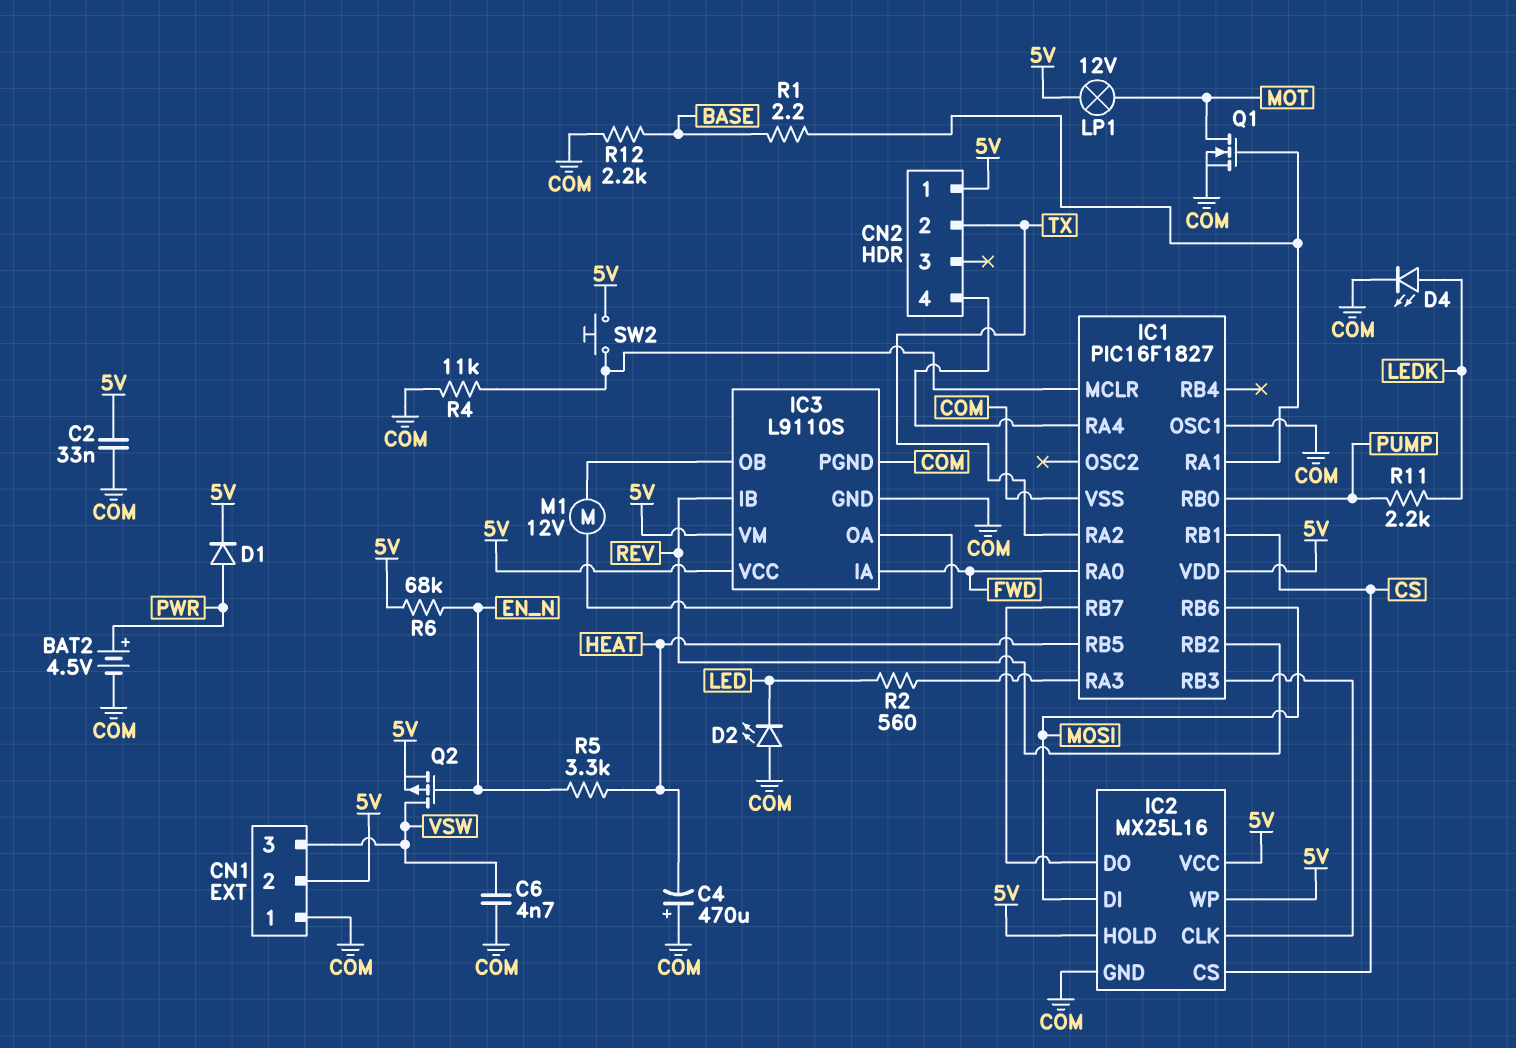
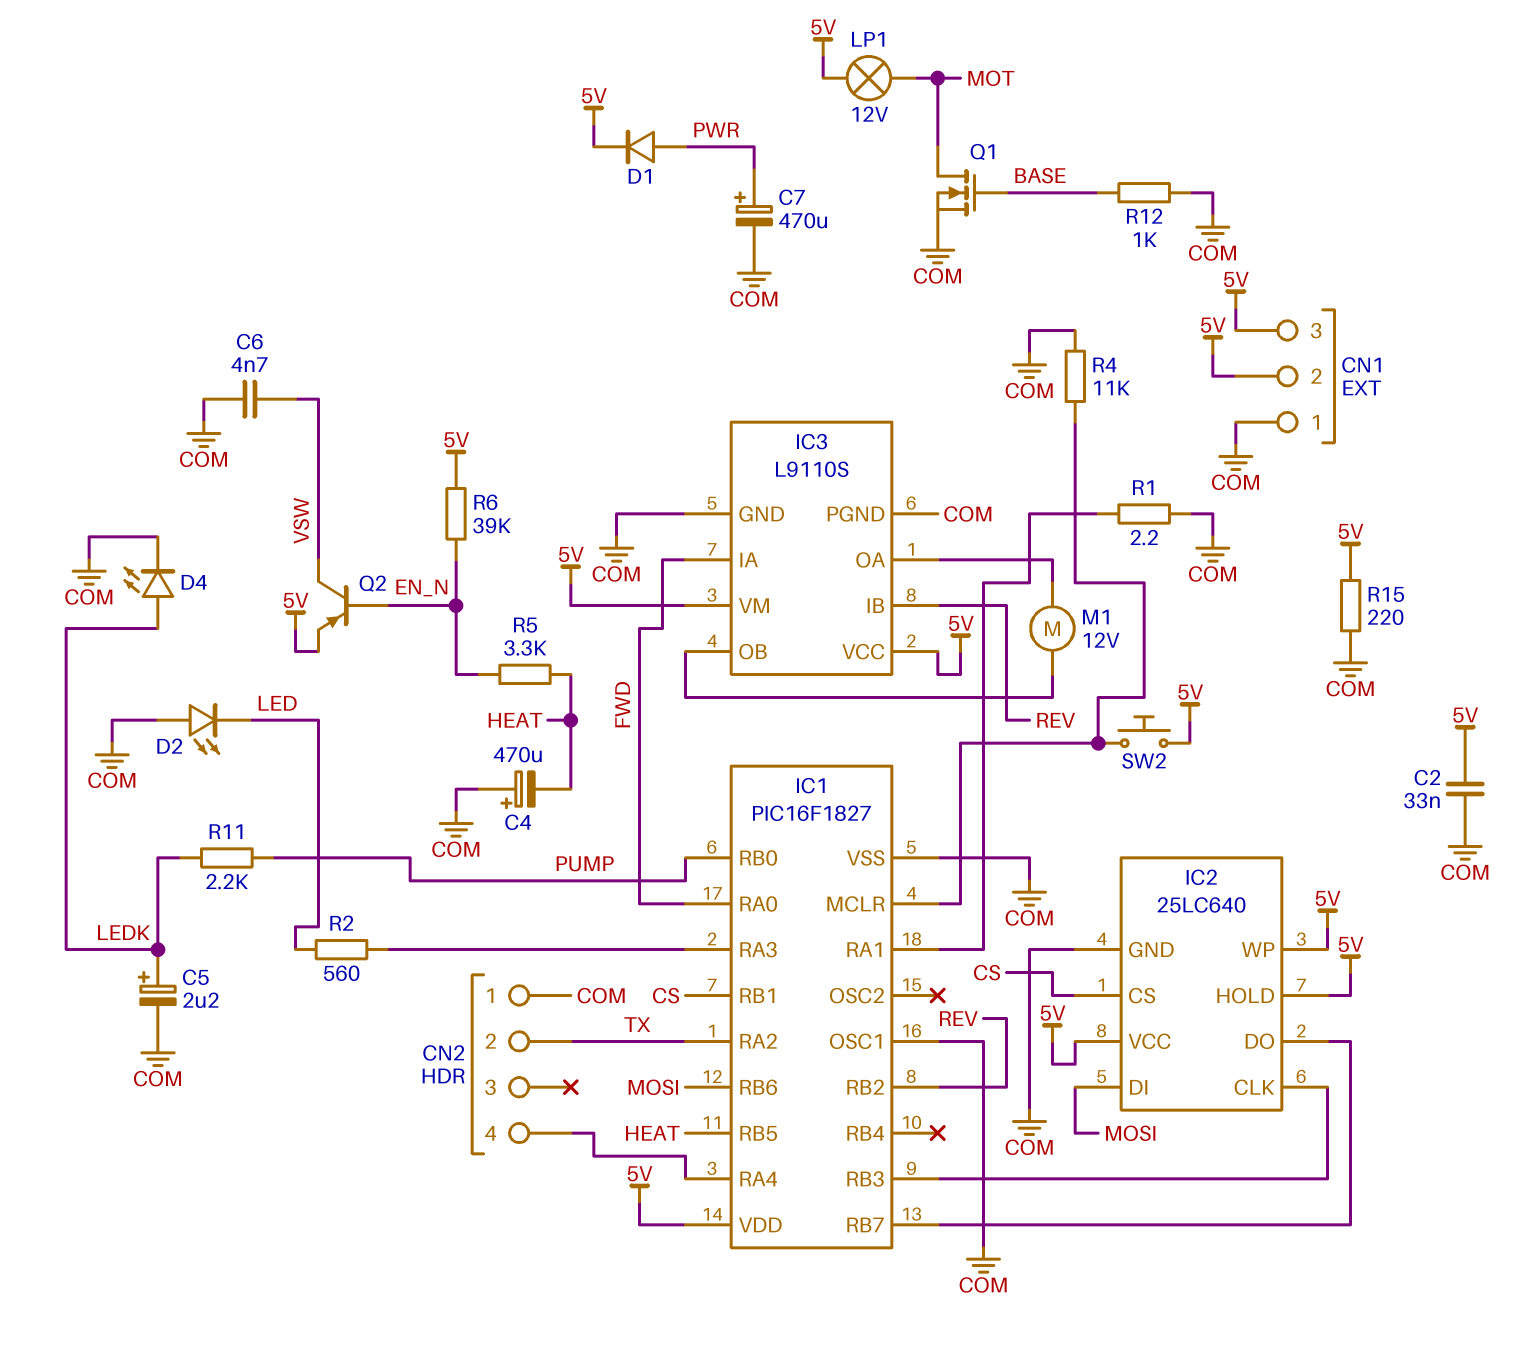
BAT2: 4.5V (plus PWR, minus COM) -> none
C5: none -> 2.2uF (plus LEDK, minus COM)
C7: none -> 470uF (plus PWR, minus COM)
CN1 pin 3: VSW -> 5V
CN2 pin 1: 5V -> COM
IC2: MX25L16 -> 25LC640
Q1: NMOS (G IC1/RA1, D MOT, S COM) -> NMOS (G BASE, D MOT, S COM)
Q2: PMOS (G EN_N, D VSW, S 5V) -> PNP (B EN_N, C VSW, E 5V)
R1: 2.2 (BASE, IC1/RA1) -> 2.2 (COM, IC1/RA1)
R6: 68k (5V, EN_N) -> 39k (5V, EN_N)
R12: 2.2k (BASE, COM) -> 1k (BASE, COM)
R15: none -> 220 (5V, COM)

